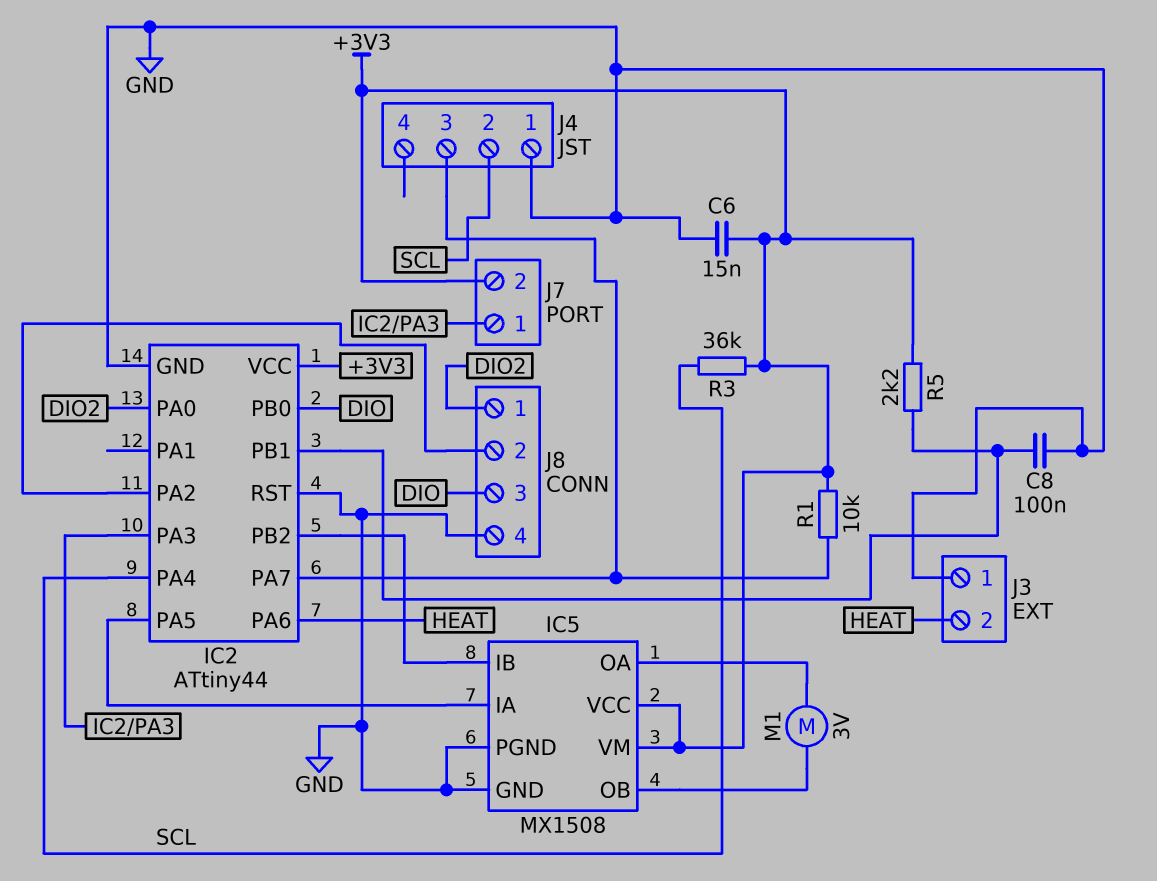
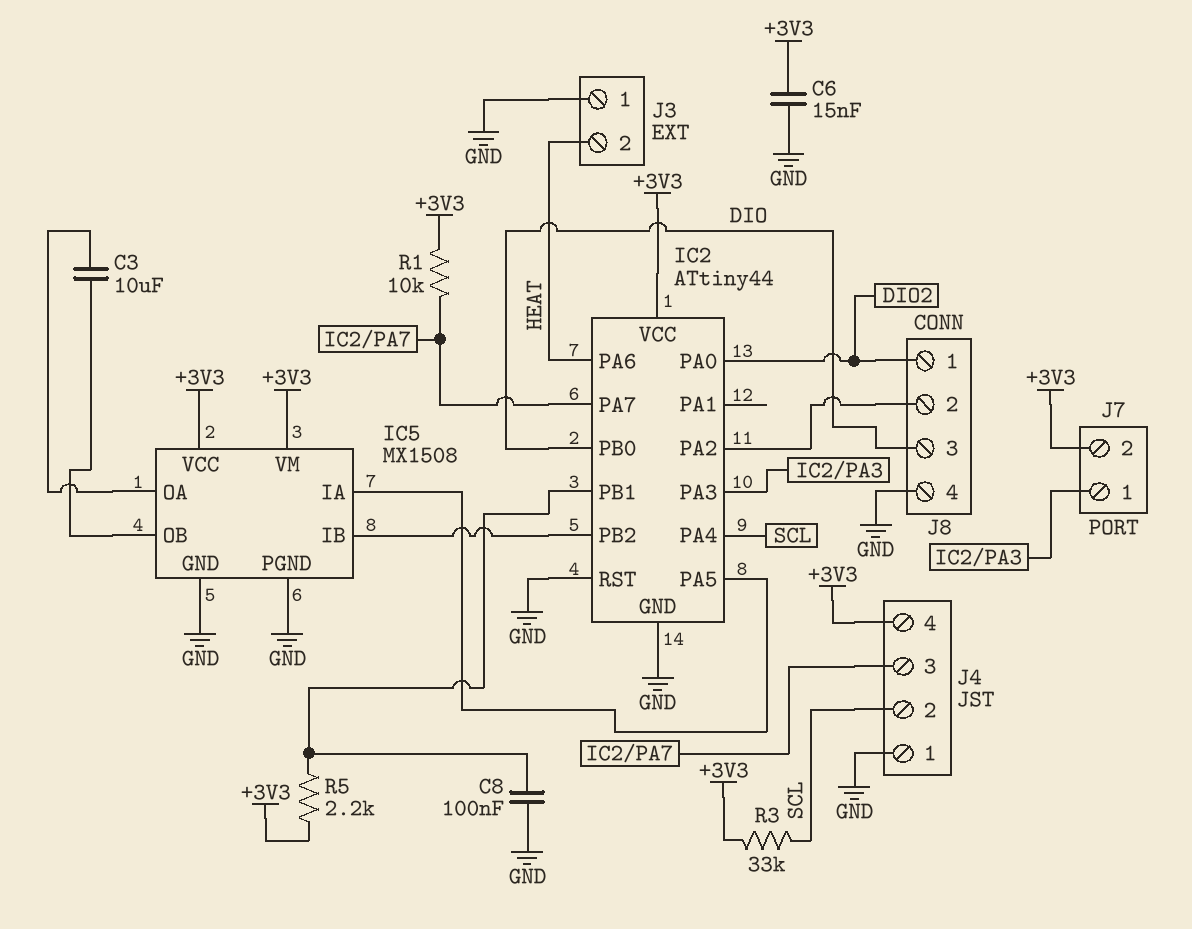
C3: none -> 10uF (IC5/OA, IC5/OB)
J4 pin 4: none -> +3V3
M1: motor 3V (IC5/OA, IC5/OB) -> none
R3: 36k (+3V3, SCL) -> 33k (+3V3, SCL)

